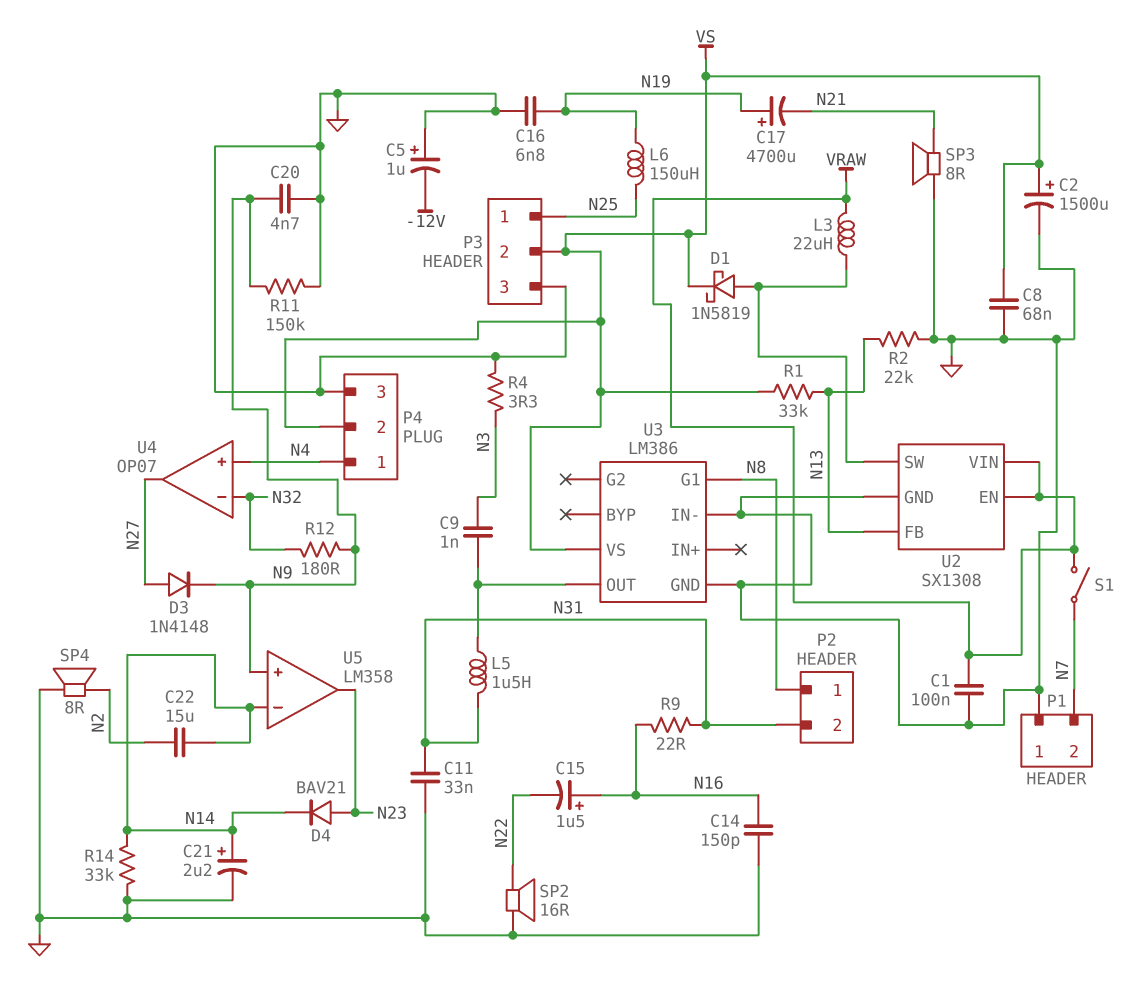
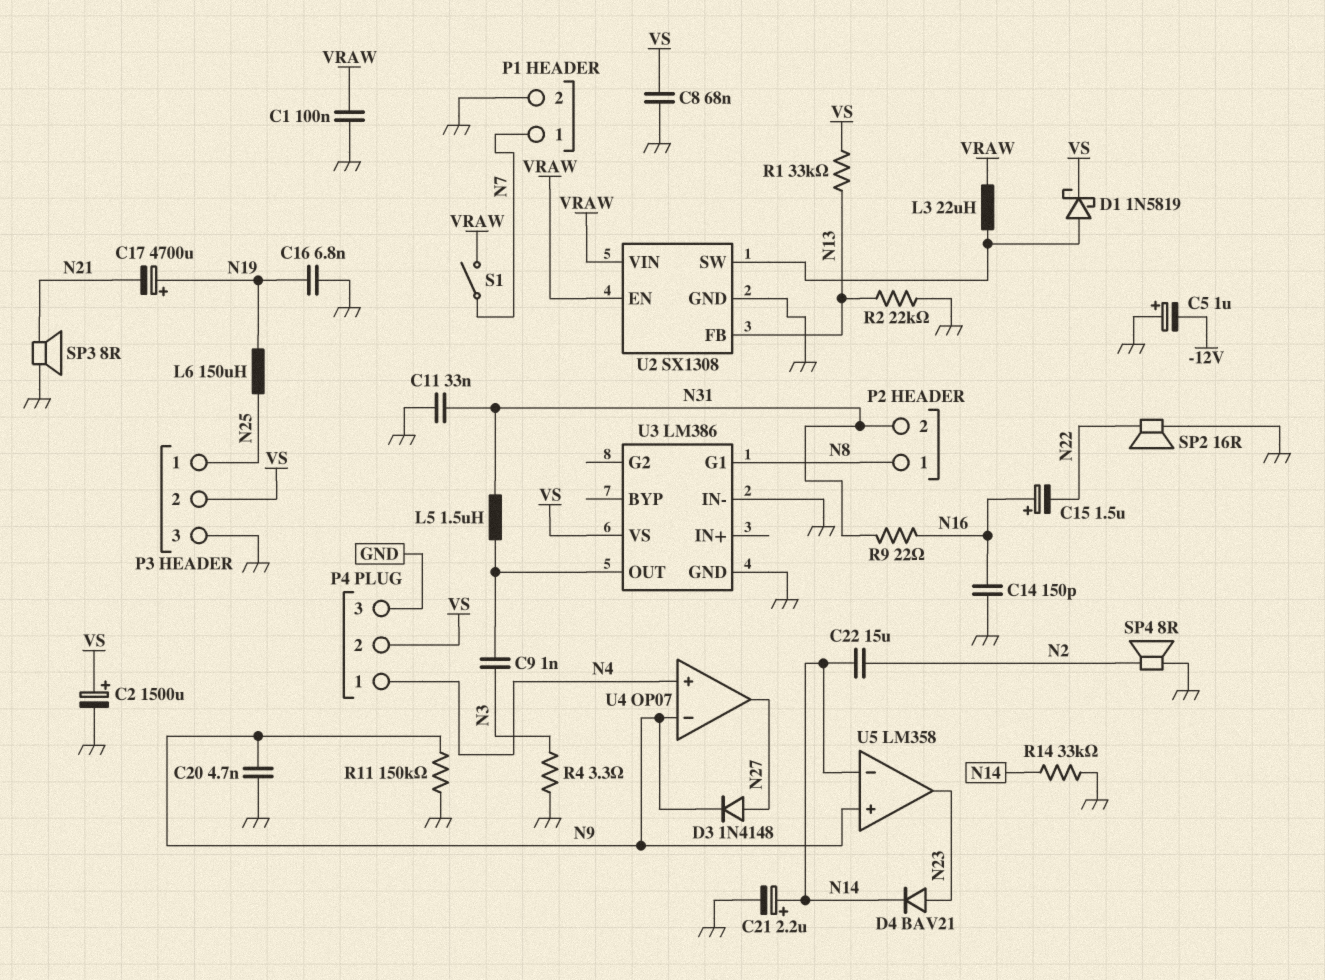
P1 pin 1: GND -> N7
P1 pin 2: N7 -> GND
R12: 180 (N9, N32) -> none
U4 pin in-: N32 -> N9

